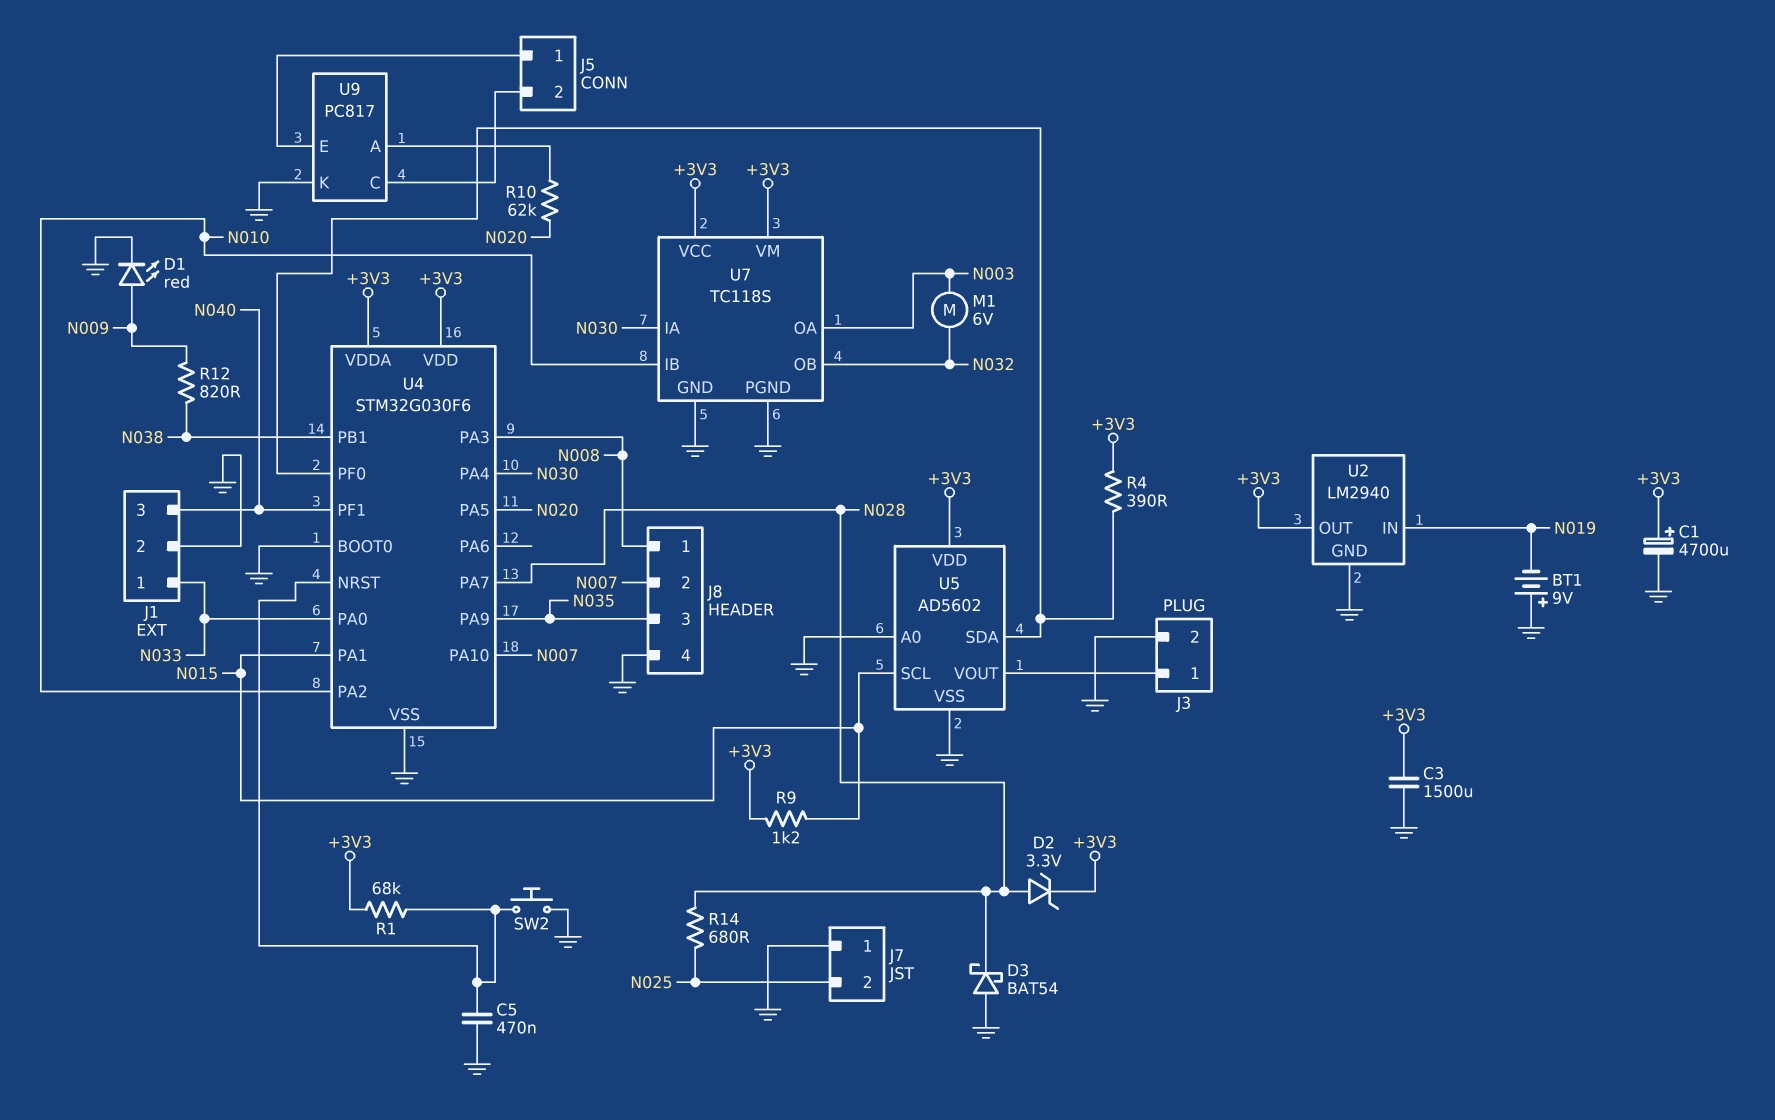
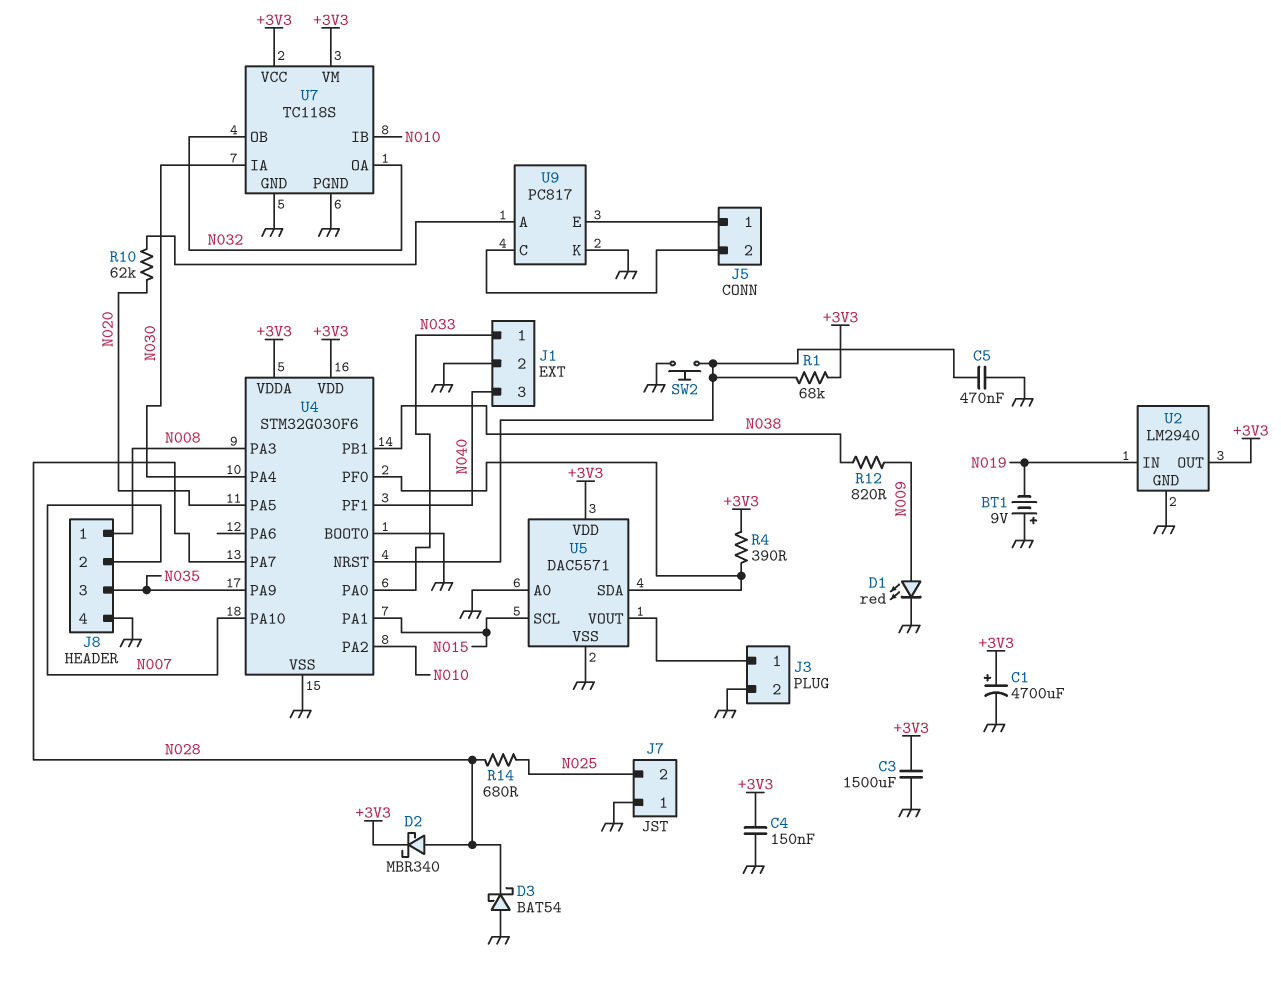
C4: none -> 150nF (+3V3, GND)
D2: zener 3.3V (A N028, K +3V3) -> schottky MBR340 (A N028, K +3V3)
M1: motor 6V (N003, N032) -> none
R9: 1.2k (+3V3, N015) -> none
U5: AD5602 -> DAC5571
U7 pin OA: N003 -> N032

